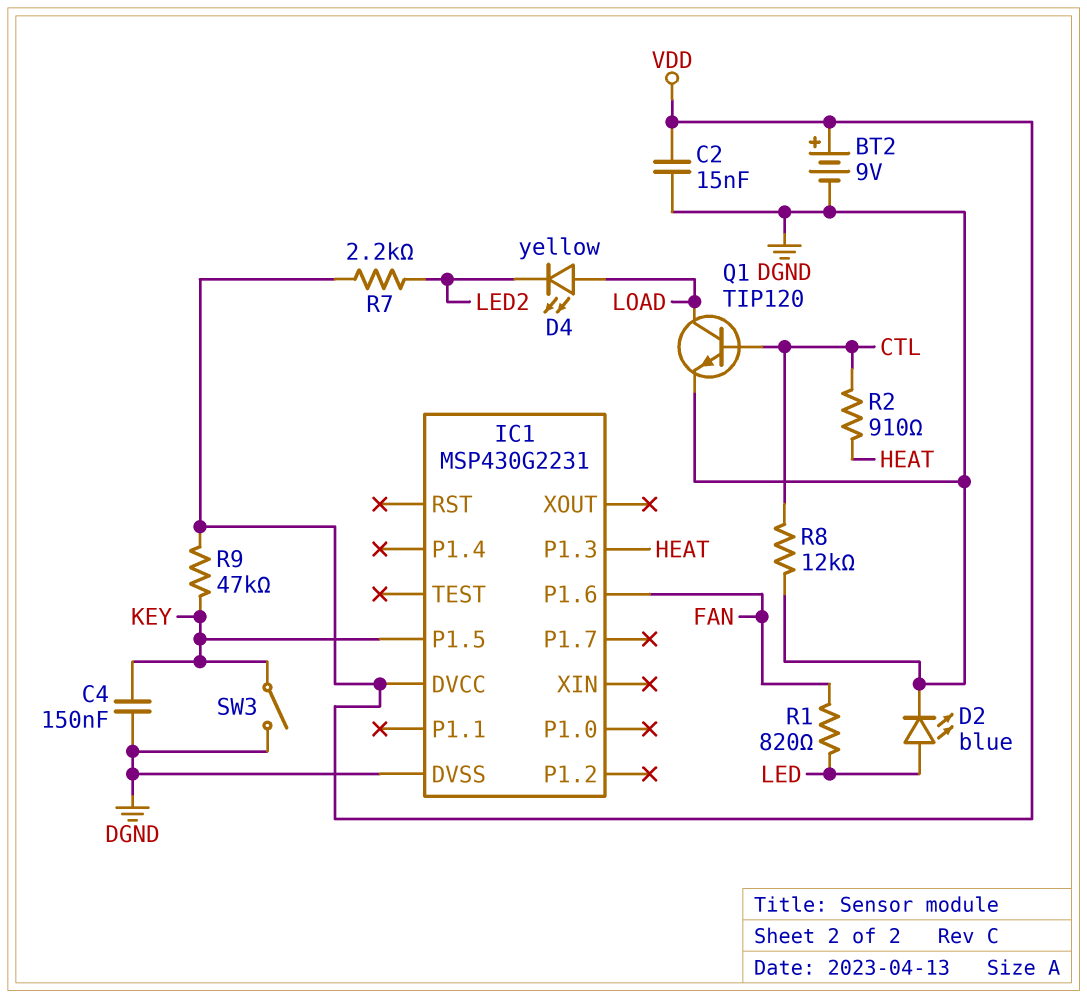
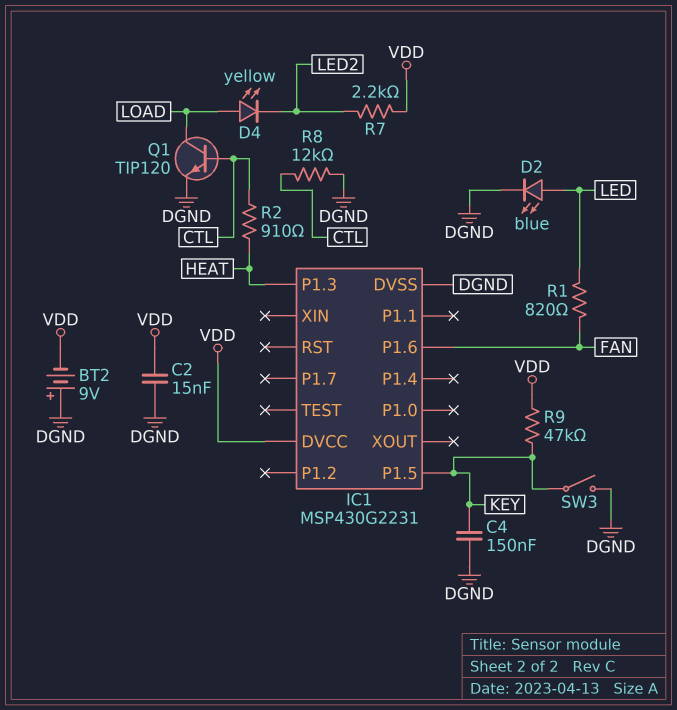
BT2: 9V (plus VDD, minus DGND) -> 9V (plus DGND, minus VDD)

